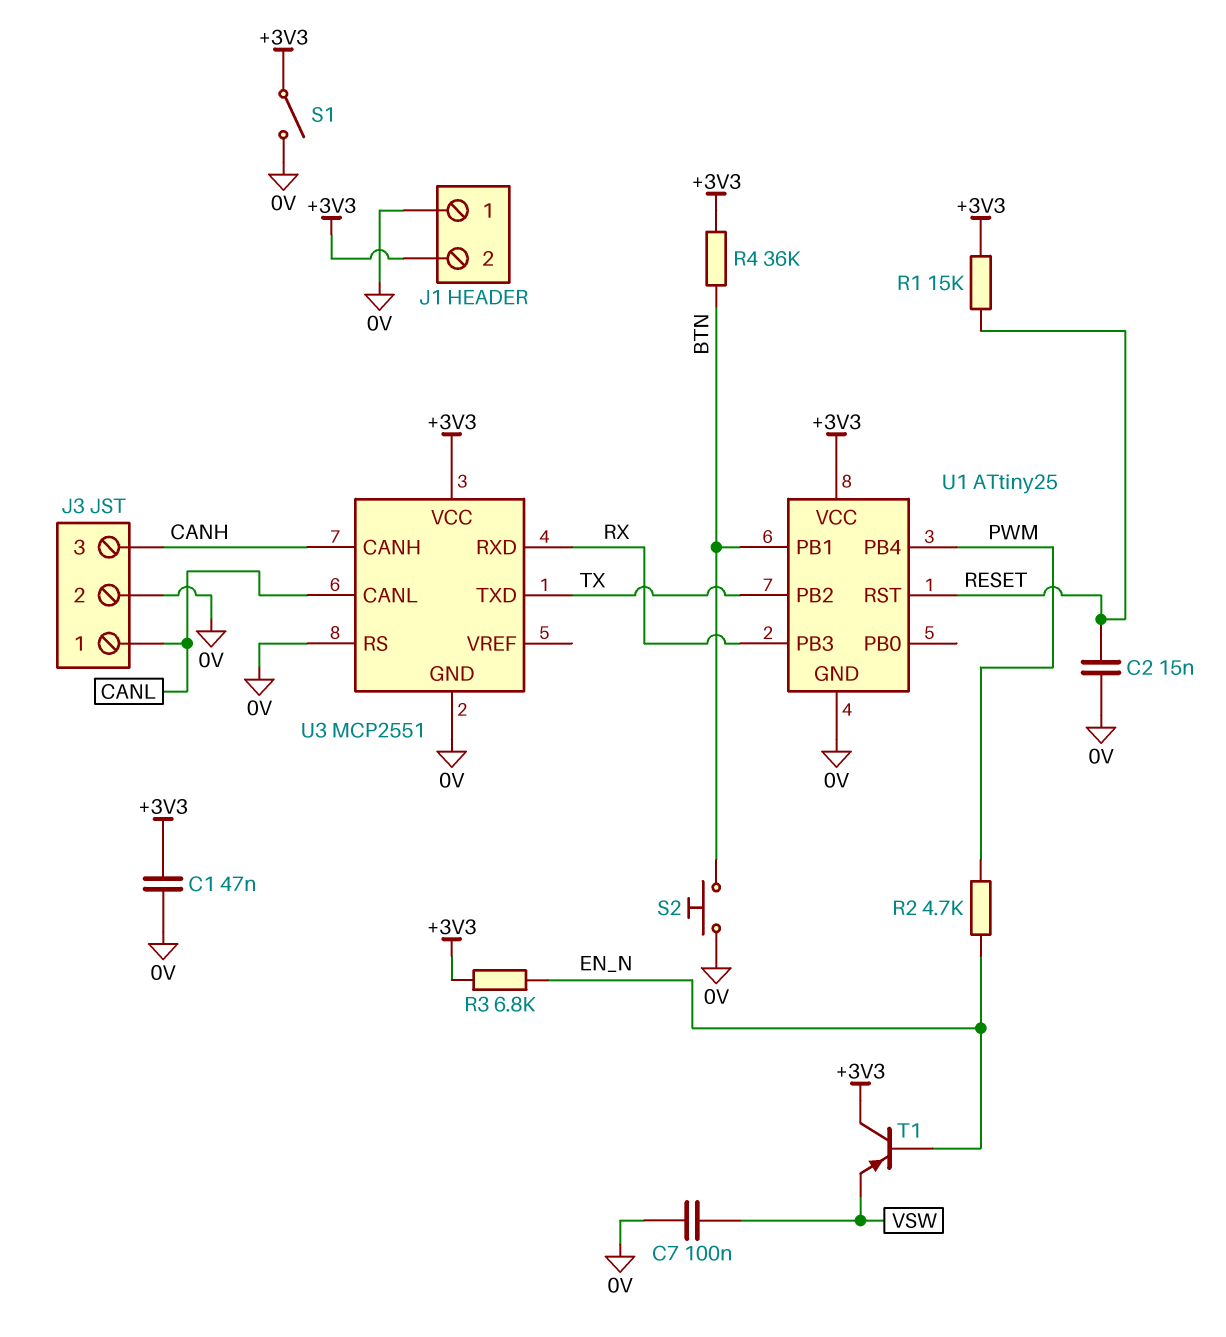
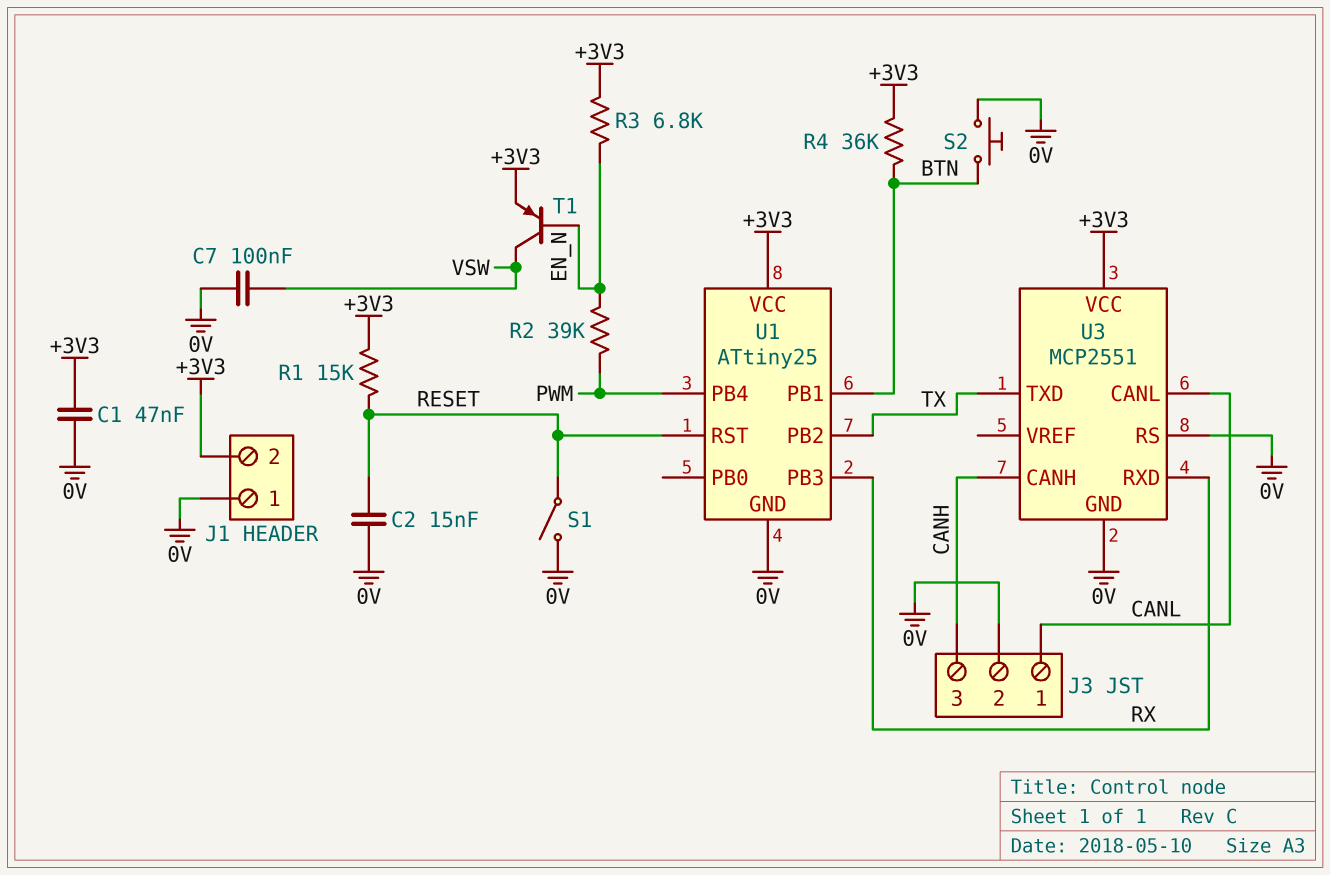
R2: 4.7k (EN_N, PWM) -> 39k (EN_N, PWM)
S1: switch (+3V3, 0V) -> switch (0V, RESET)
T1: PNP (B EN_N, C +3V3, E VSW) -> PNP (B EN_N, C VSW, E +3V3)

